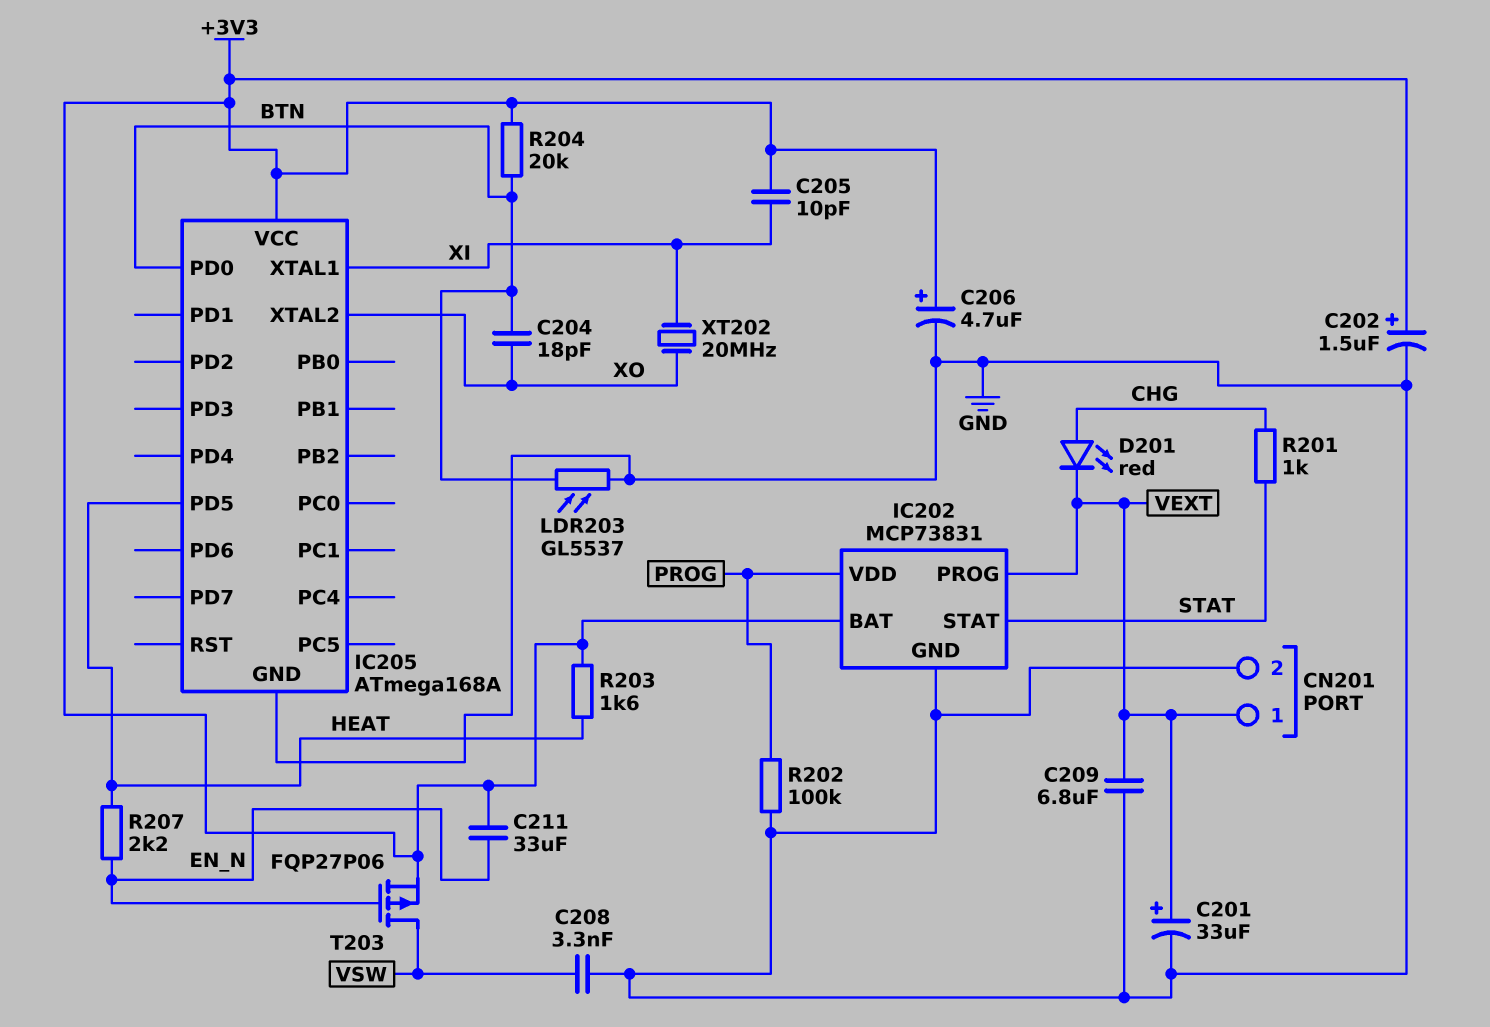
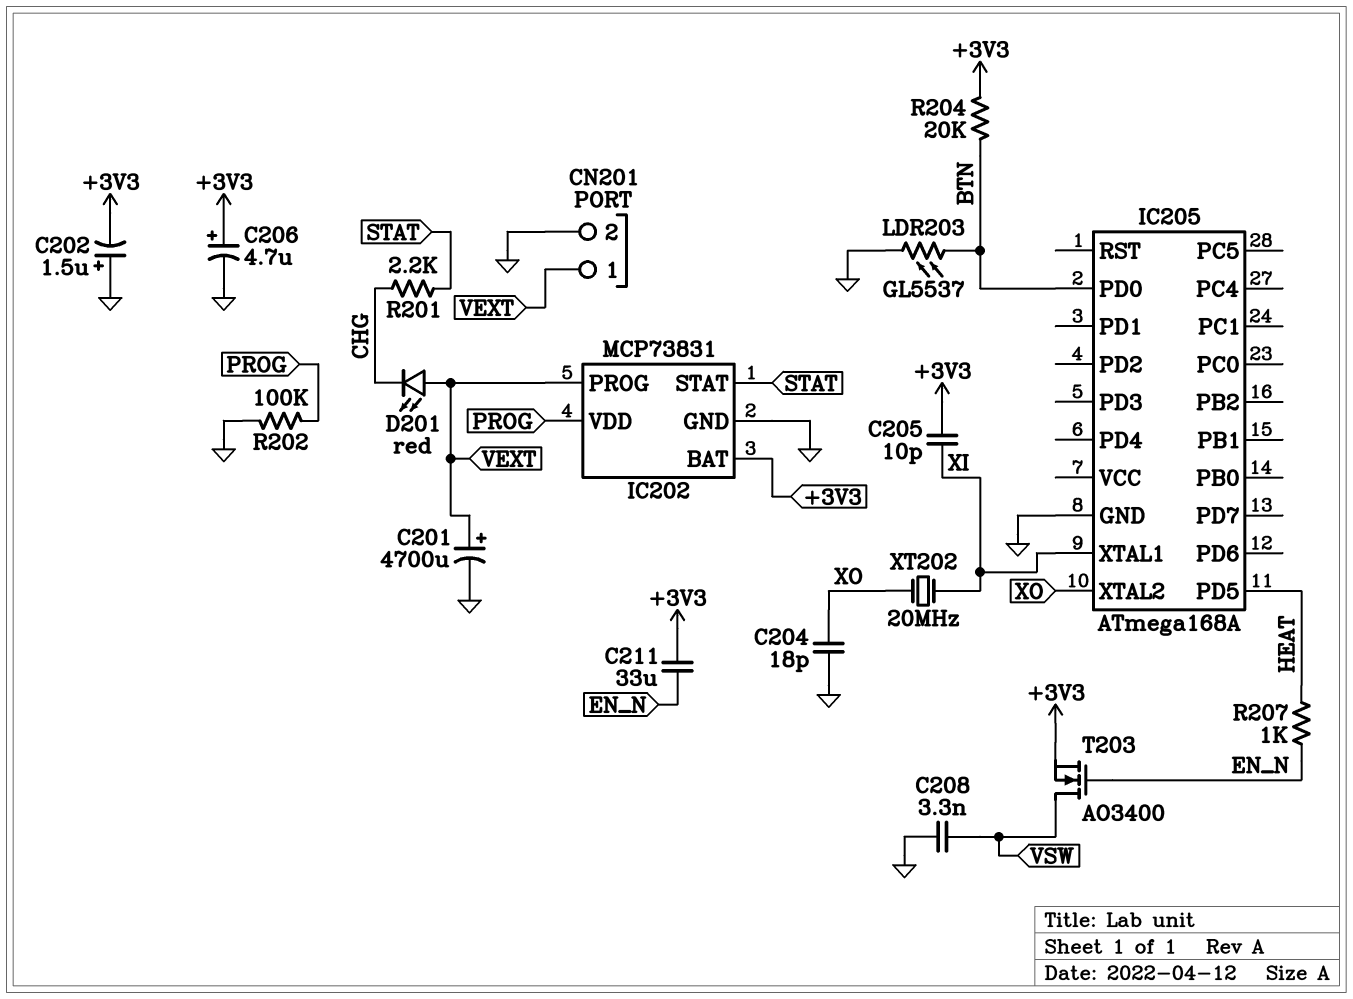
C201: 33uF (plus VEXT, minus GND) -> 4700uF (plus VEXT, minus GND)
C202: 1.5uF (plus +3V3, minus GND) -> 1.5uF (plus GND, minus +3V3)
C204: 18pF (BTN, XO) -> 18pF (GND, XO)
C209: 6.8uF (GND, VEXT) -> none
D201: LED red (A CHG, K VEXT) -> LED red (A VEXT, K CHG)
IC205 pin VCC: +3V3 -> none
R201: 1k (CHG, STAT) -> 2.2k (CHG, STAT)
R203: 1.6k (+3V3, HEAT) -> none
R207: 2.2k (EN_N, HEAT) -> 1k (EN_N, HEAT)
T203: PMOS FQP27P06 (G EN_N, D VSW, S +3V3) -> NMOS AO3400 (G EN_N, D VSW, S +3V3)

